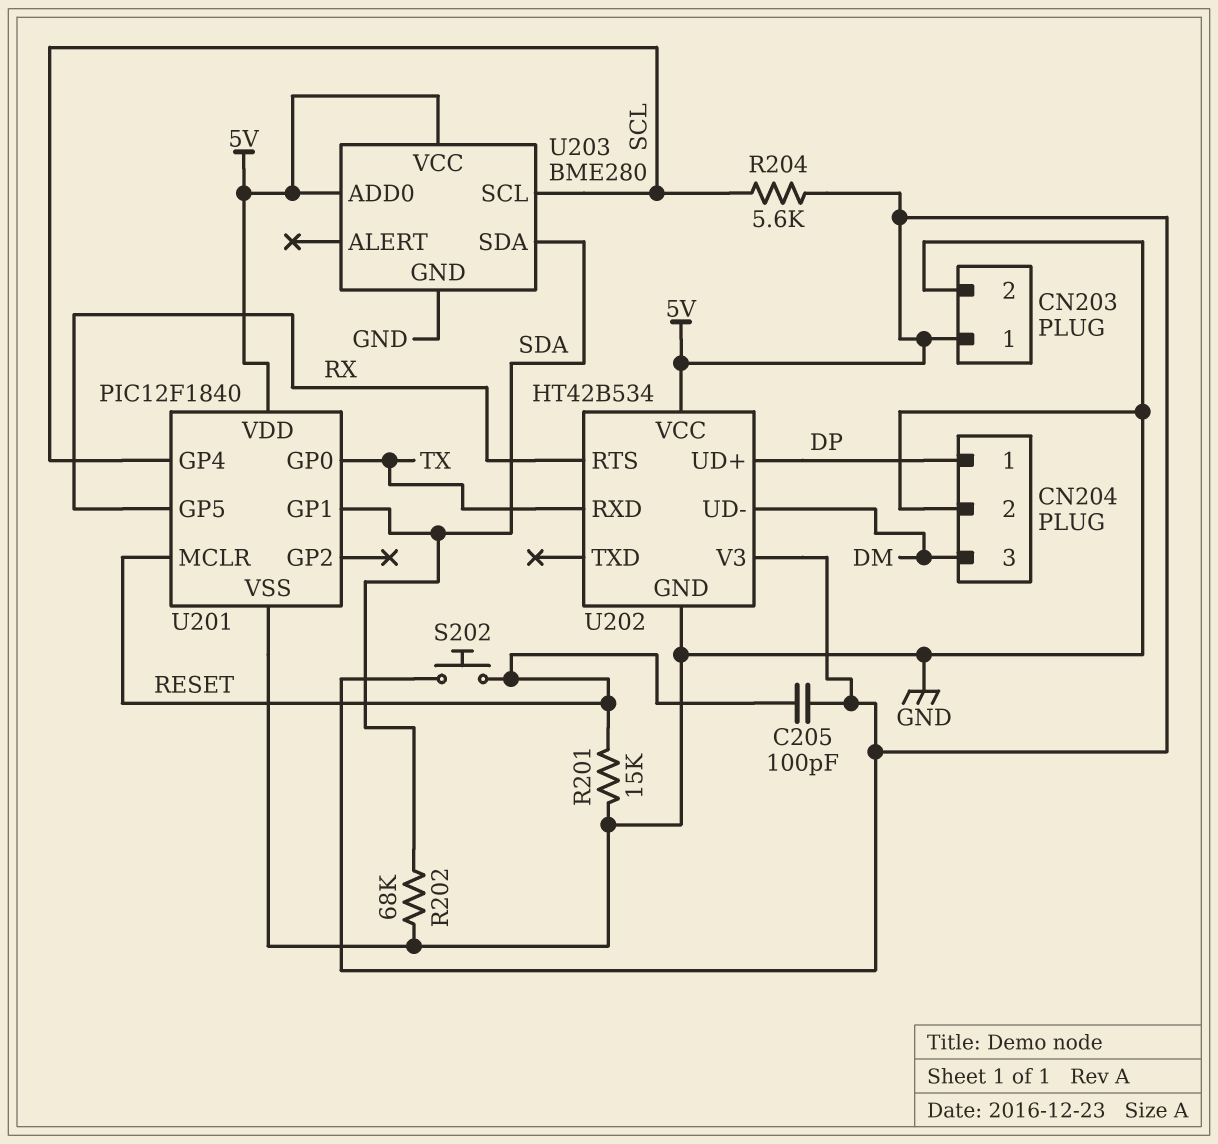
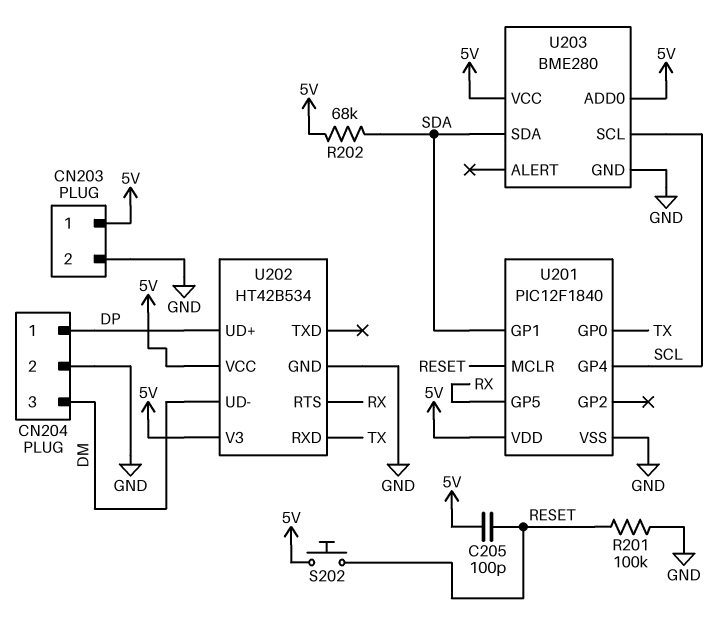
R201: 15k (GND, RESET) -> 100k (GND, RESET)
R202: 68k (GND, SDA) -> 68k (5V, SDA)
R204: 5.6k (5V, SCL) -> none

